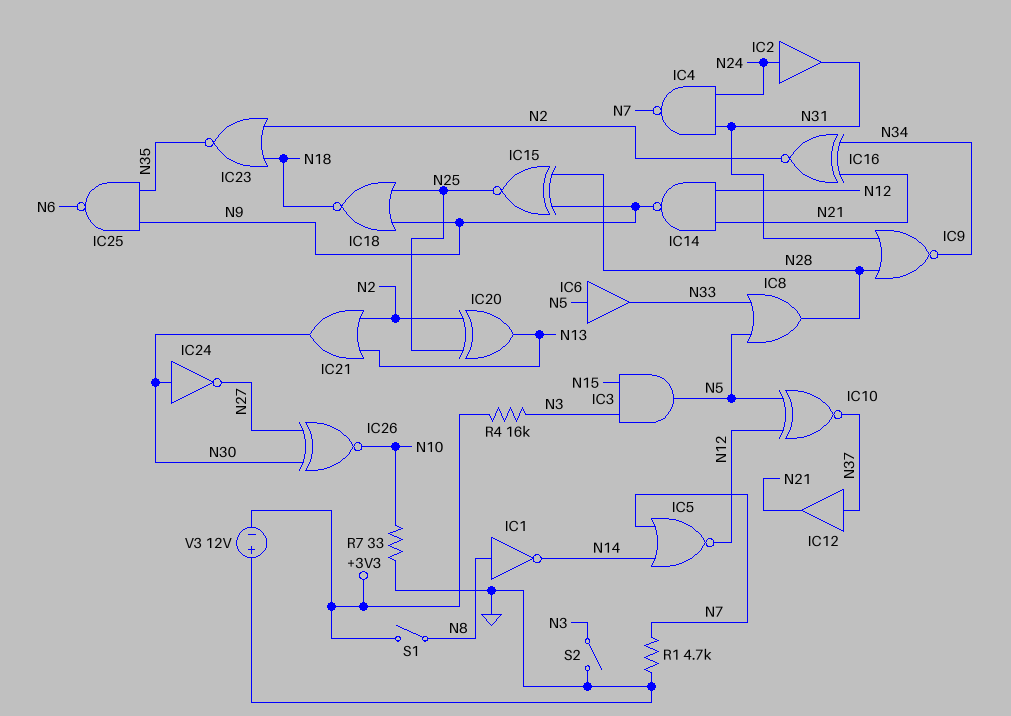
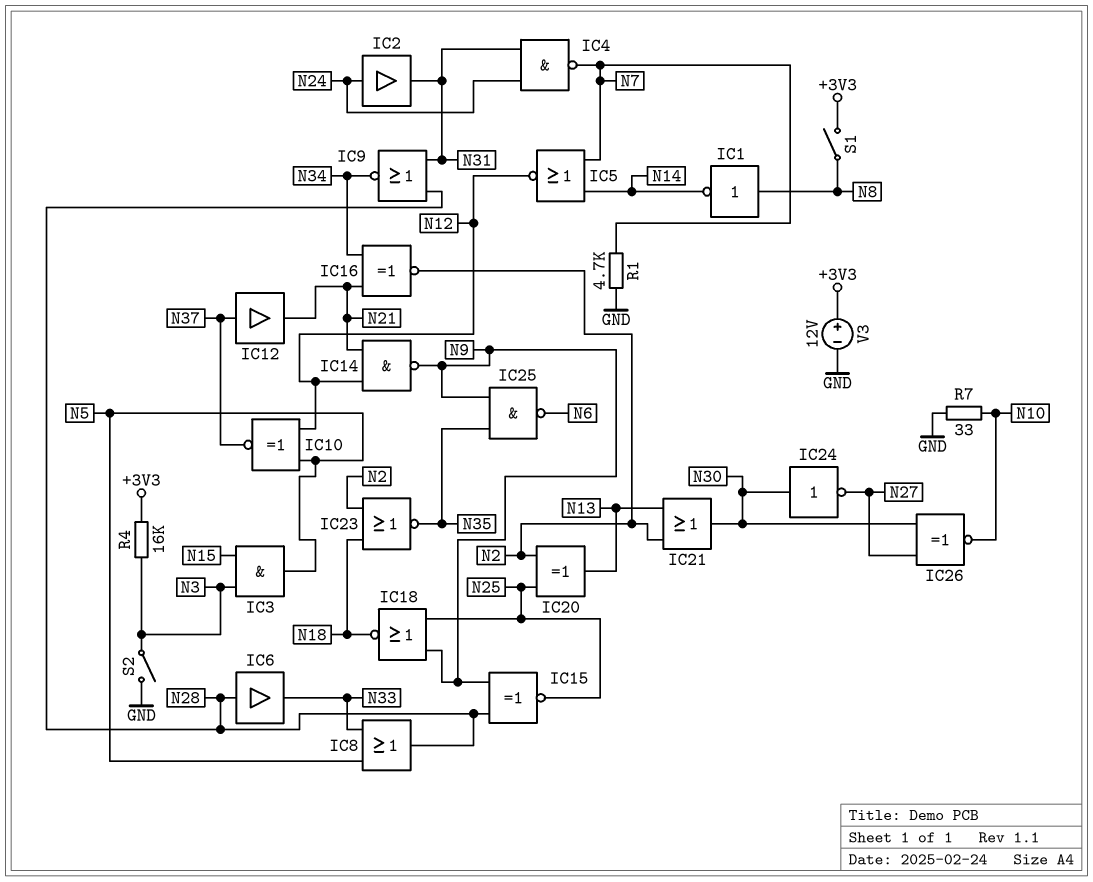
IC6: buffer (in N5, out N33) -> buffer (in N28, out N33)
V3: 12V (plus GND, minus +3V3) -> 12V (plus +3V3, minus GND)

